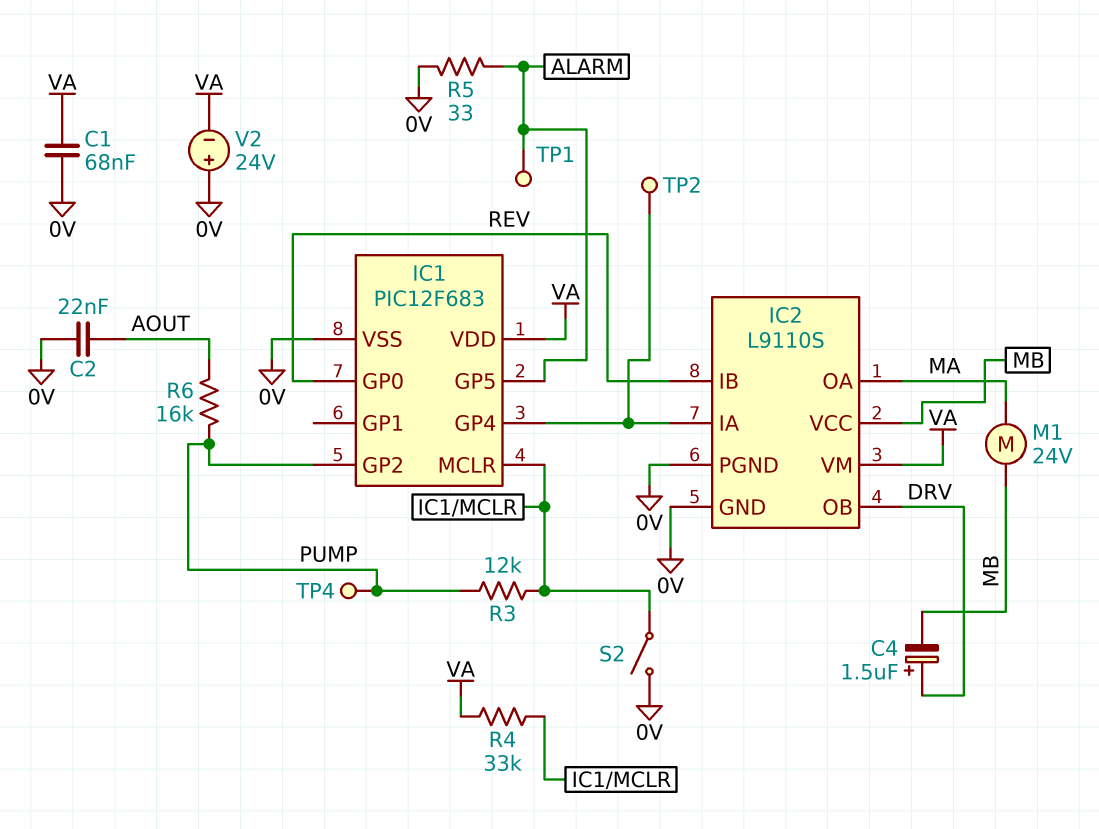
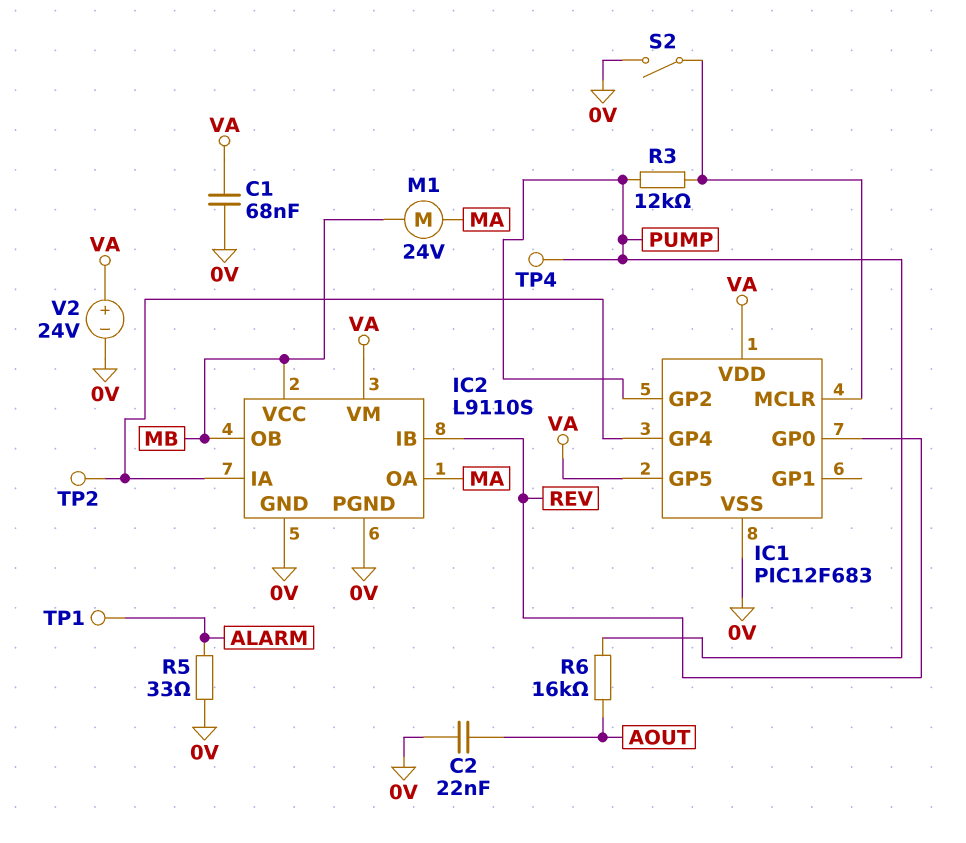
C4: 1.5uF (plus DRV, minus MB) -> none
IC1 pin GP5: ALARM -> VA
IC2 pin OB: DRV -> MB
R4: 33k (IC1/MCLR, VA) -> none
V2: 24V (plus 0V, minus VA) -> 24V (plus VA, minus 0V)

